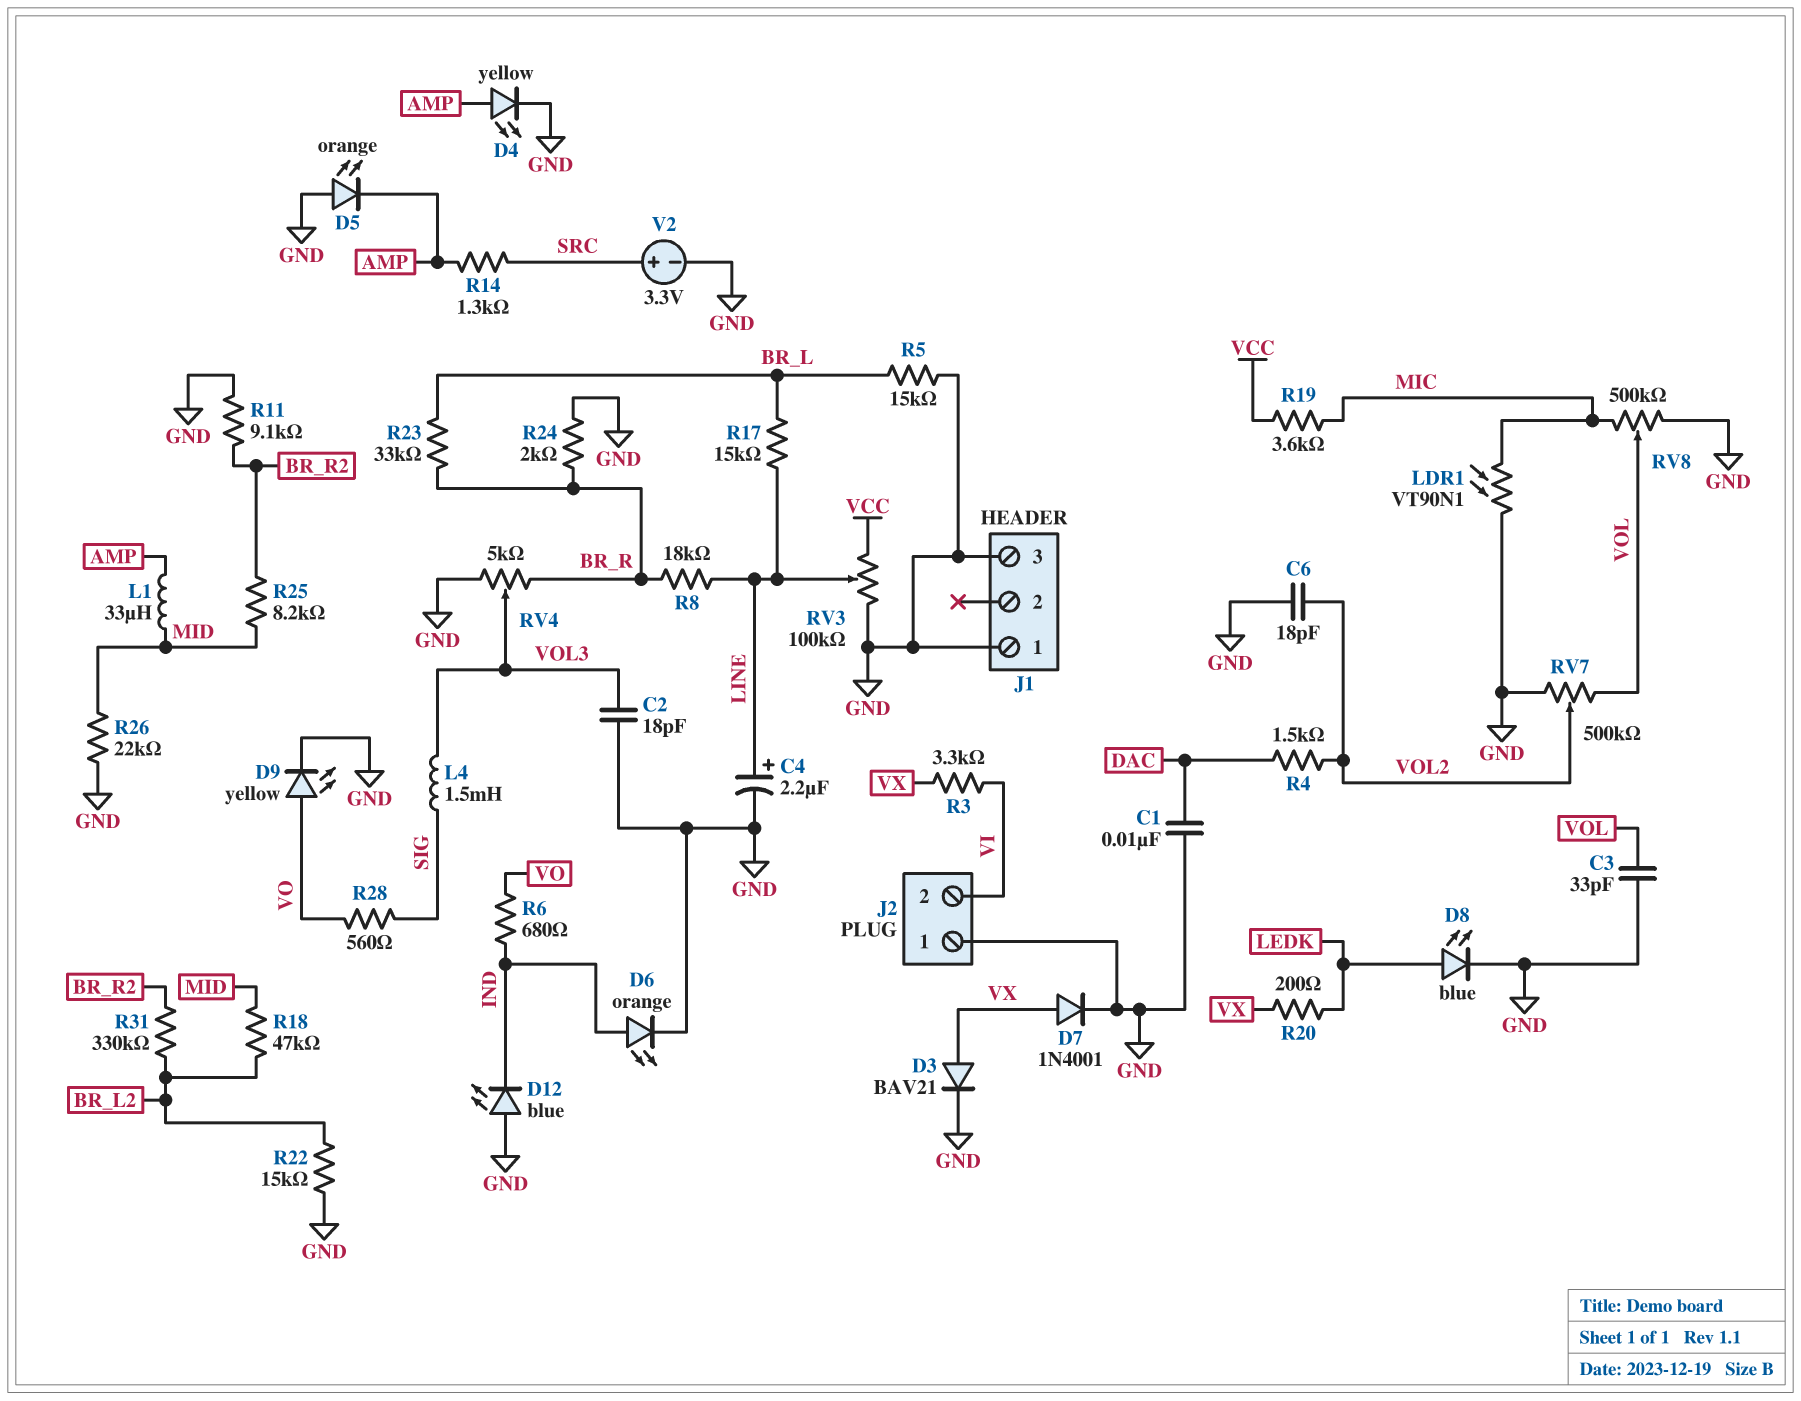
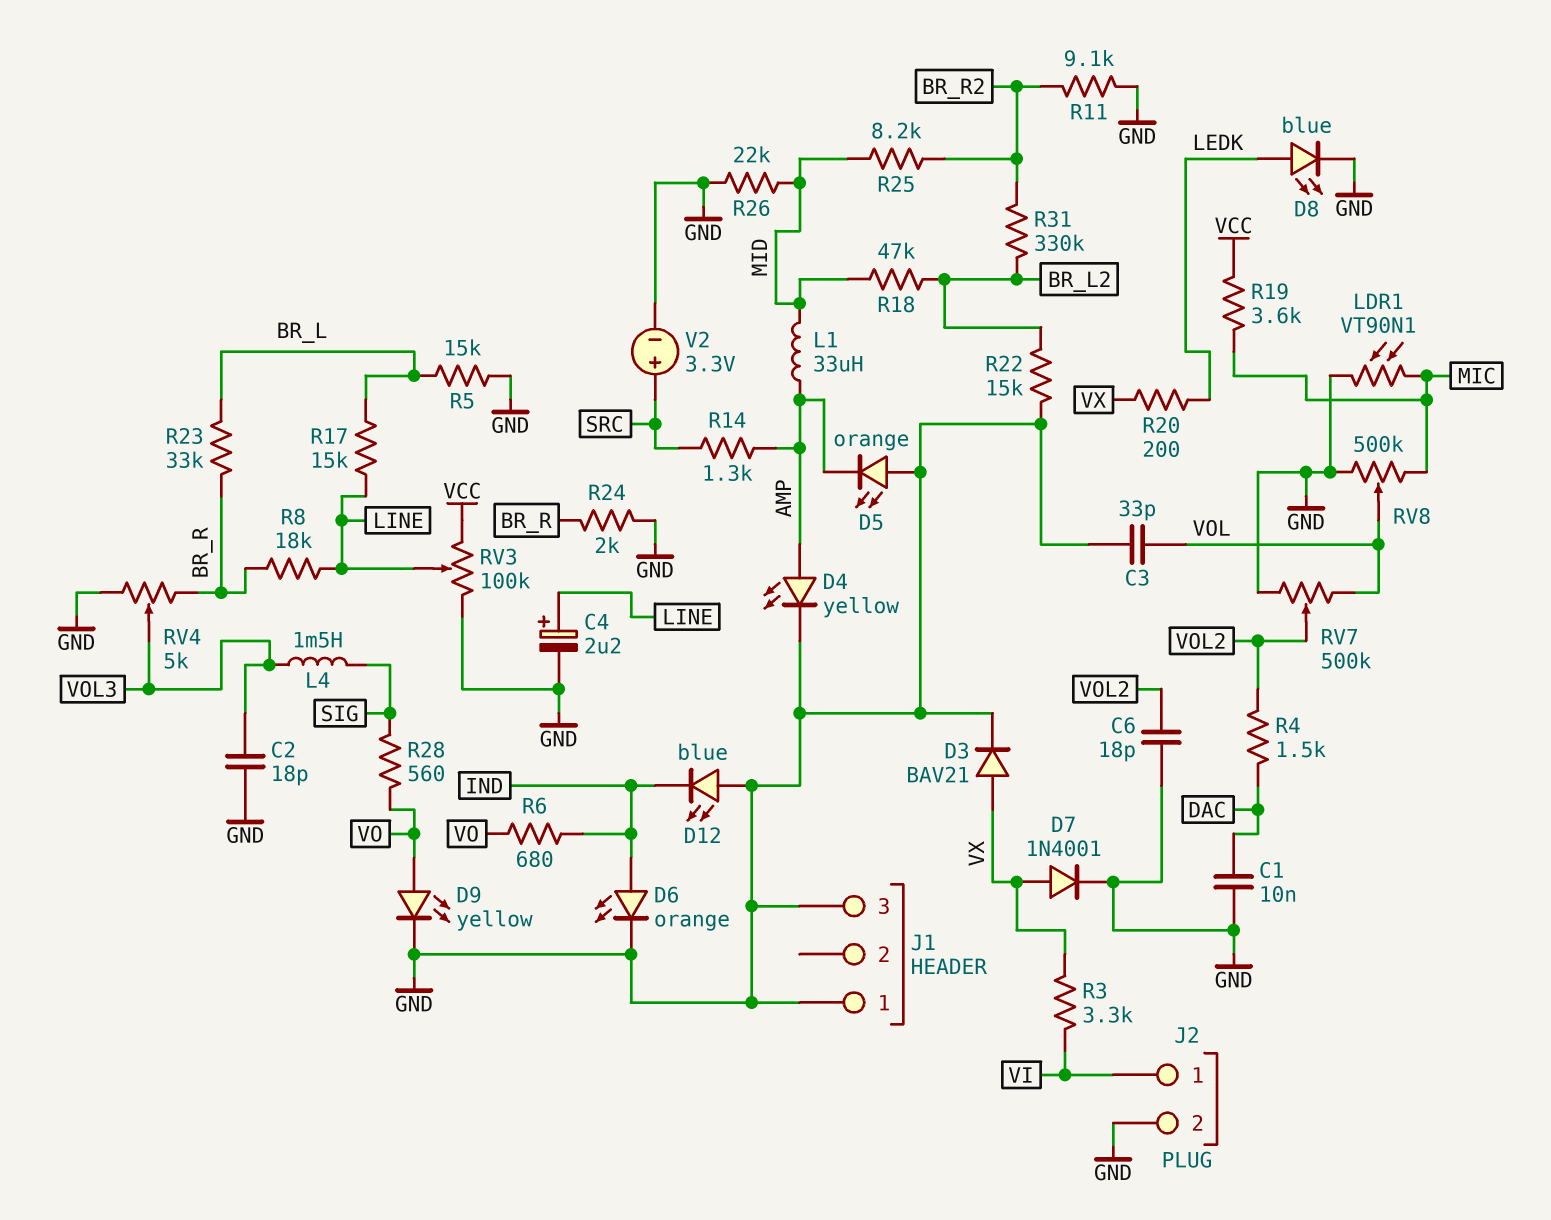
J2 pin 1: GND -> VI
J2 pin 2: VI -> GND

